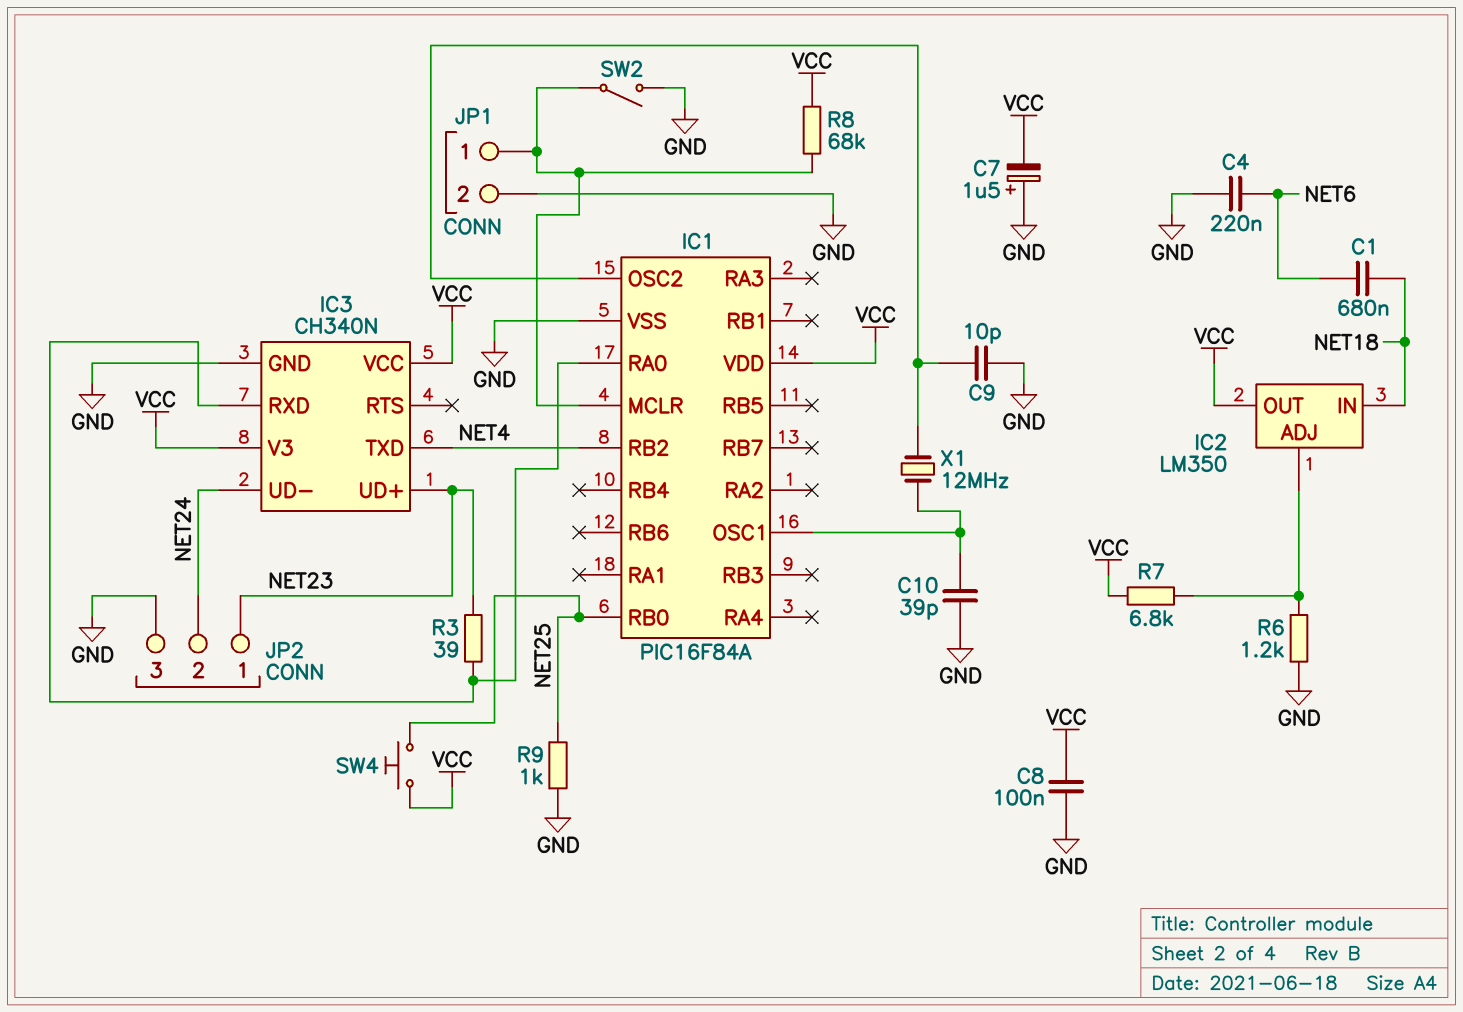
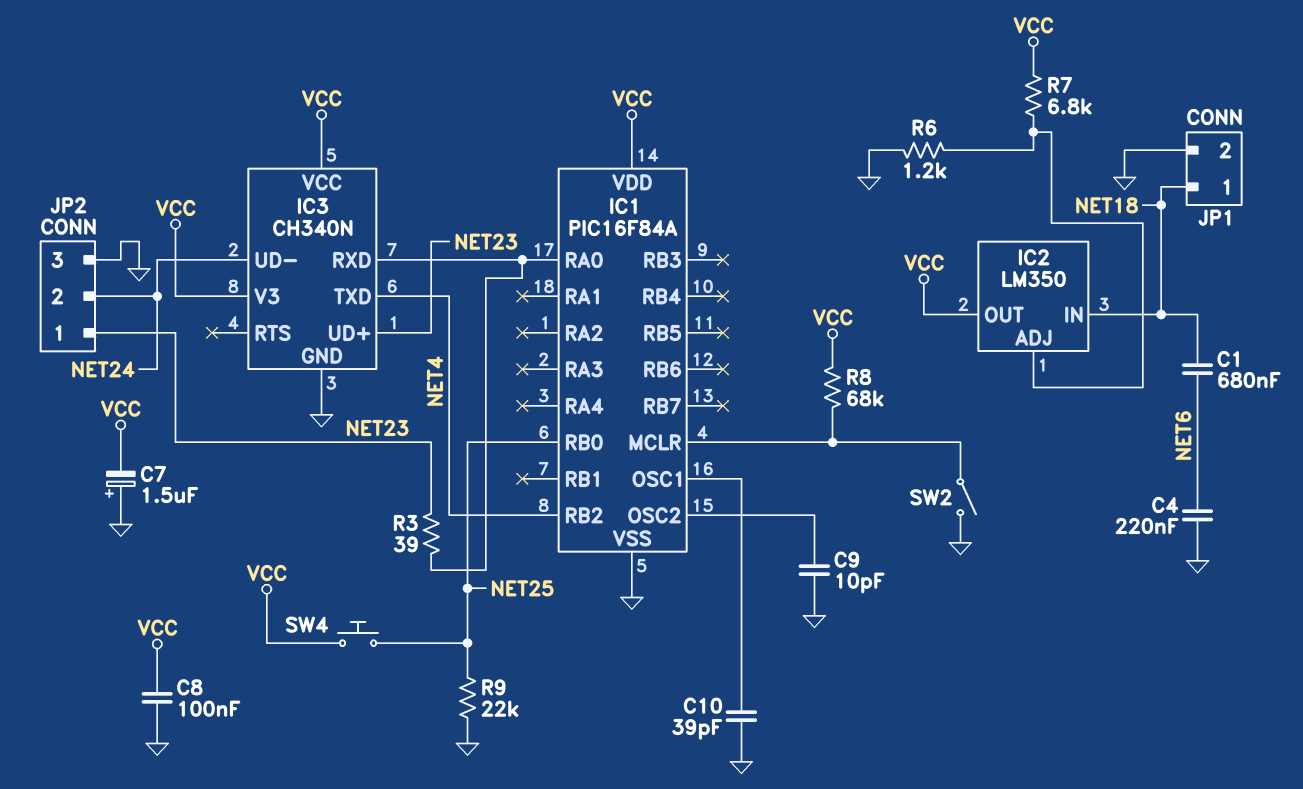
JP1 pin 1: IC1/MCLR -> NET18
R9: 1k (GND, NET25) -> 22k (GND, NET25)
X1: 12MHz (IC1/OSC1, IC1/OSC2) -> none

